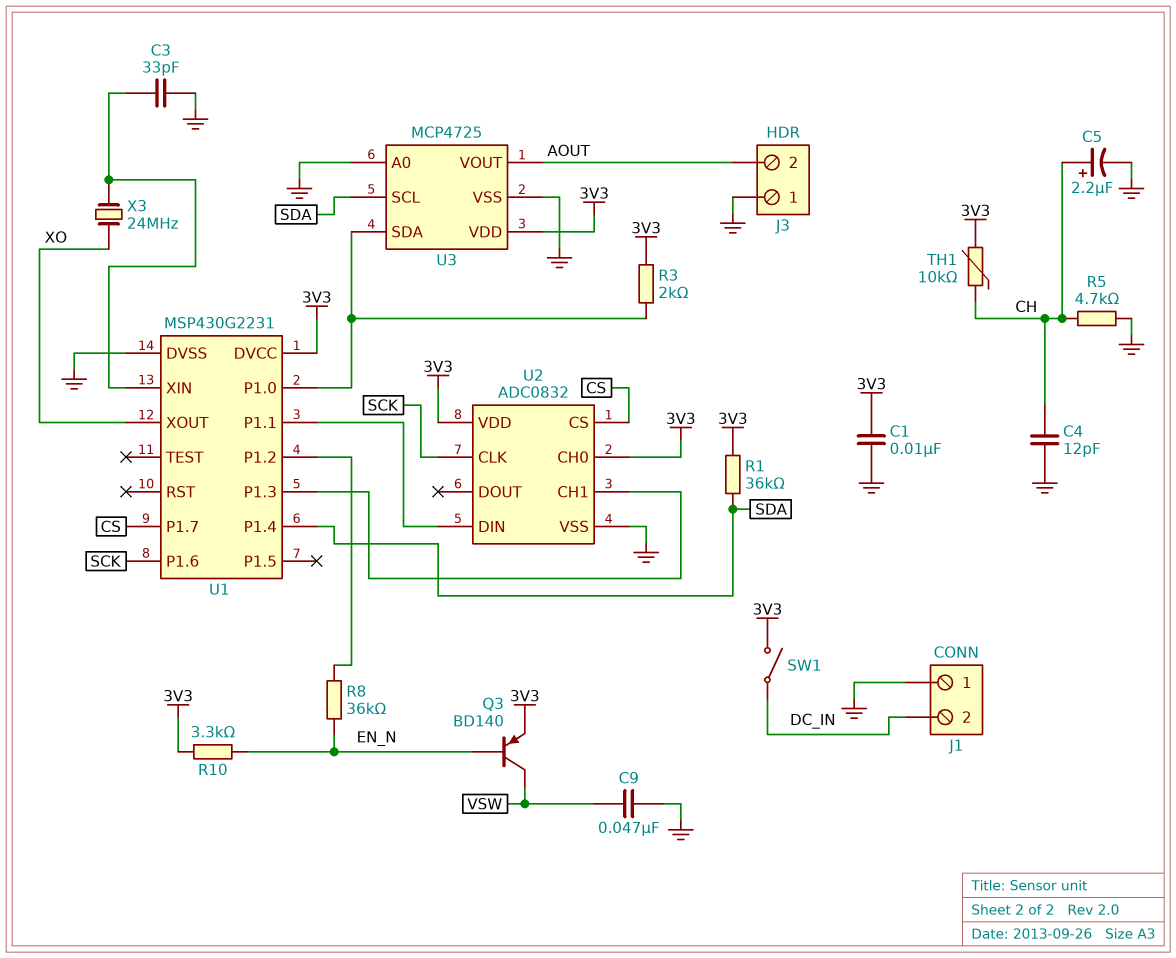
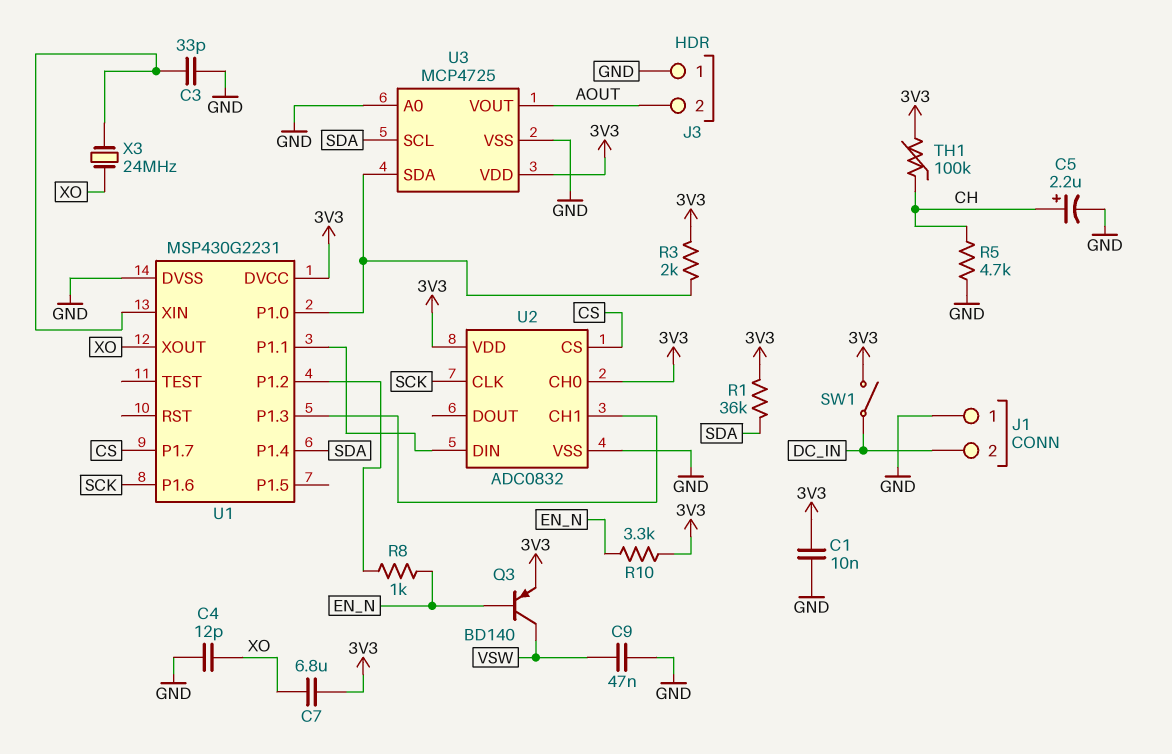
C4: 12pF (CH, GND) -> 12pF (GND, XO)
C7: none -> 6.8uF (3V3, XO)
R8: 36k (EN_N, U1/P1.2) -> 1k (EN_N, U1/P1.2)
TH1: 10k (3V3, CH) -> 100k (3V3, CH)

